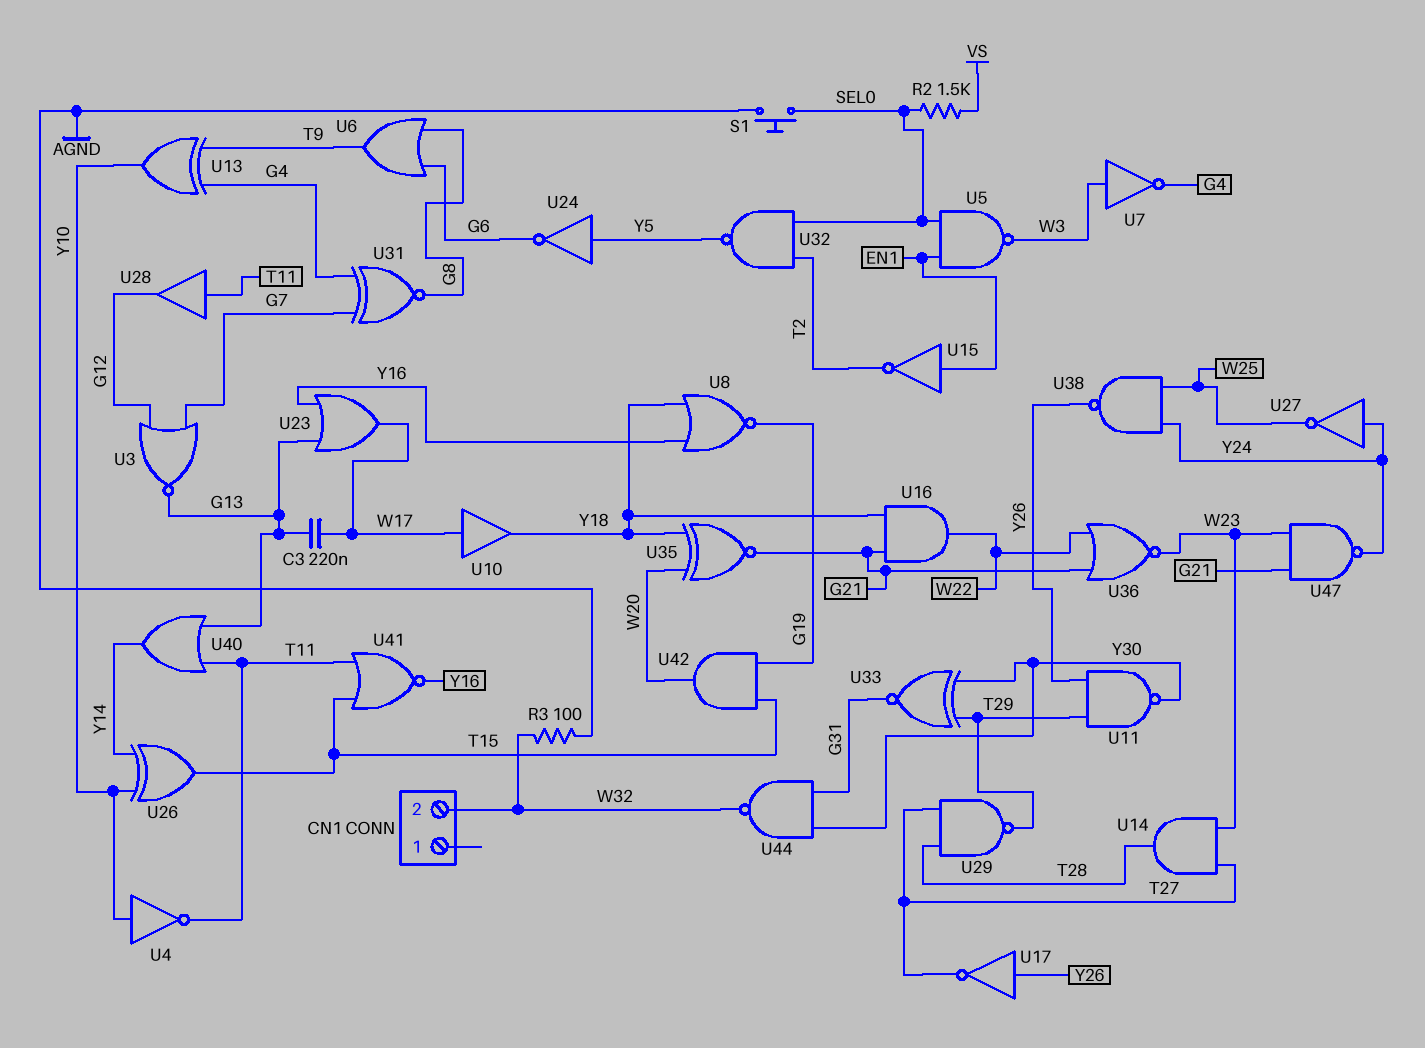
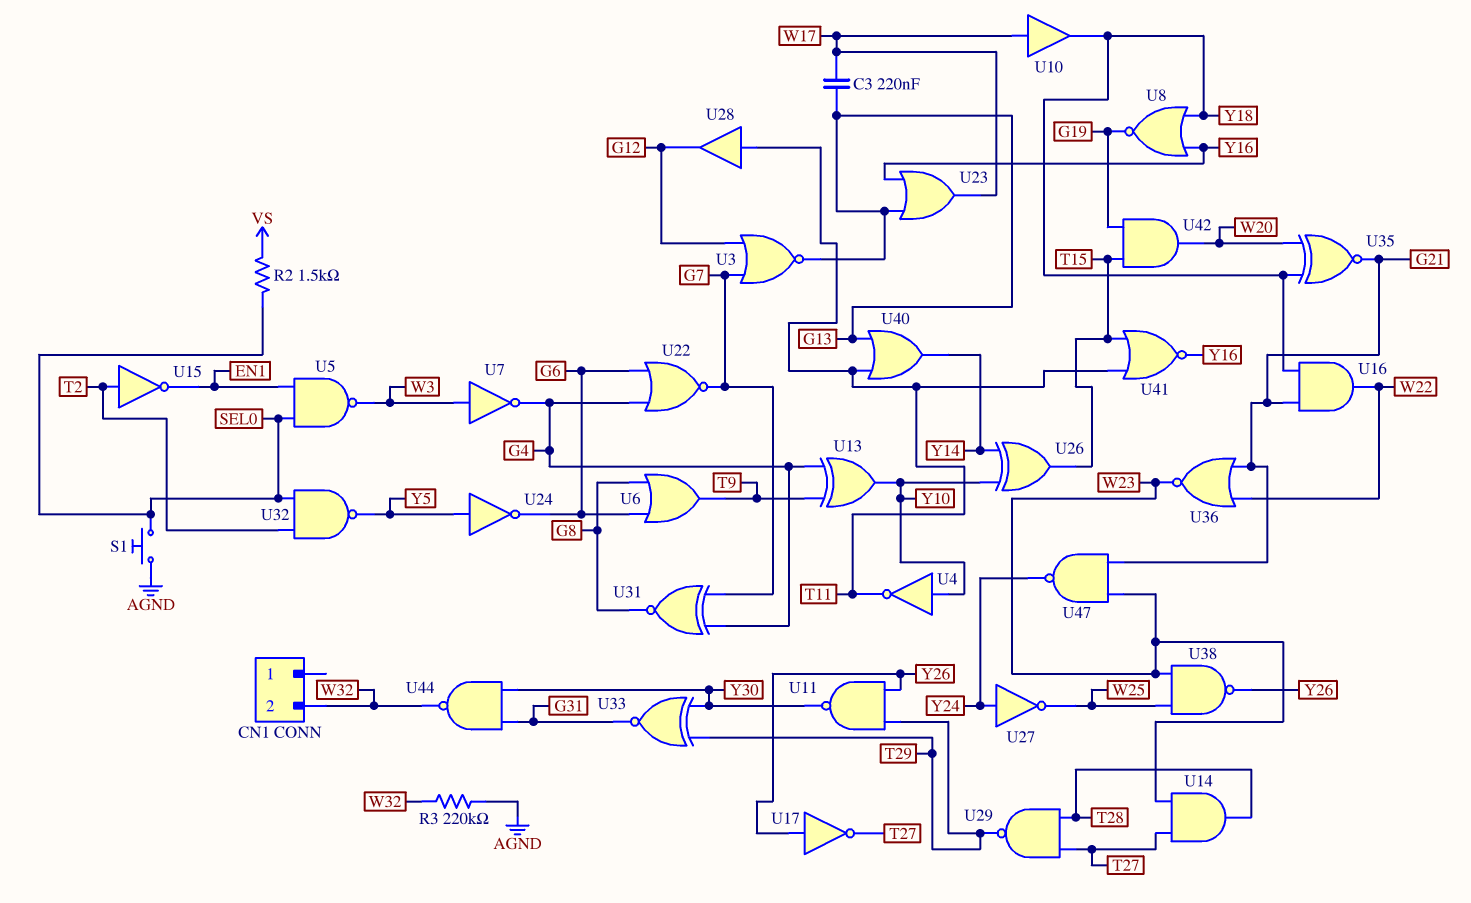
R3: 100 (AGND, W32) -> 220k (AGND, W32)
U15: NOT (in EN1, out T2) -> NOT (in T2, out EN1)
U22: none -> NOR (in G4, in G6, out G7)
U38: NAND (in W25, in Y24, out Y26) -> NAND (in W23, in W25, out Y26)

